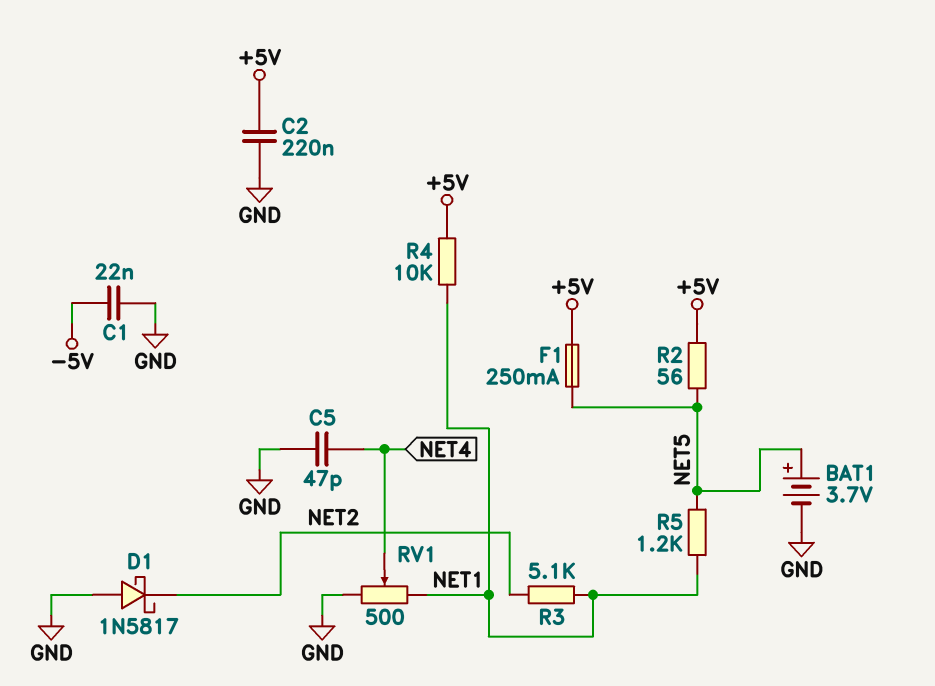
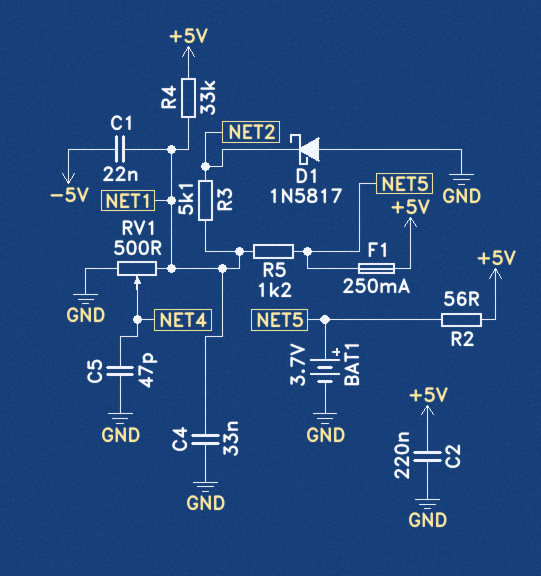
C1: 22nF (-5V, GND) -> 22nF (-5V, NET1)
C4: none -> 33nF (GND, NET1)
R4: 10k (+5V, NET1) -> 33k (+5V, NET1)

